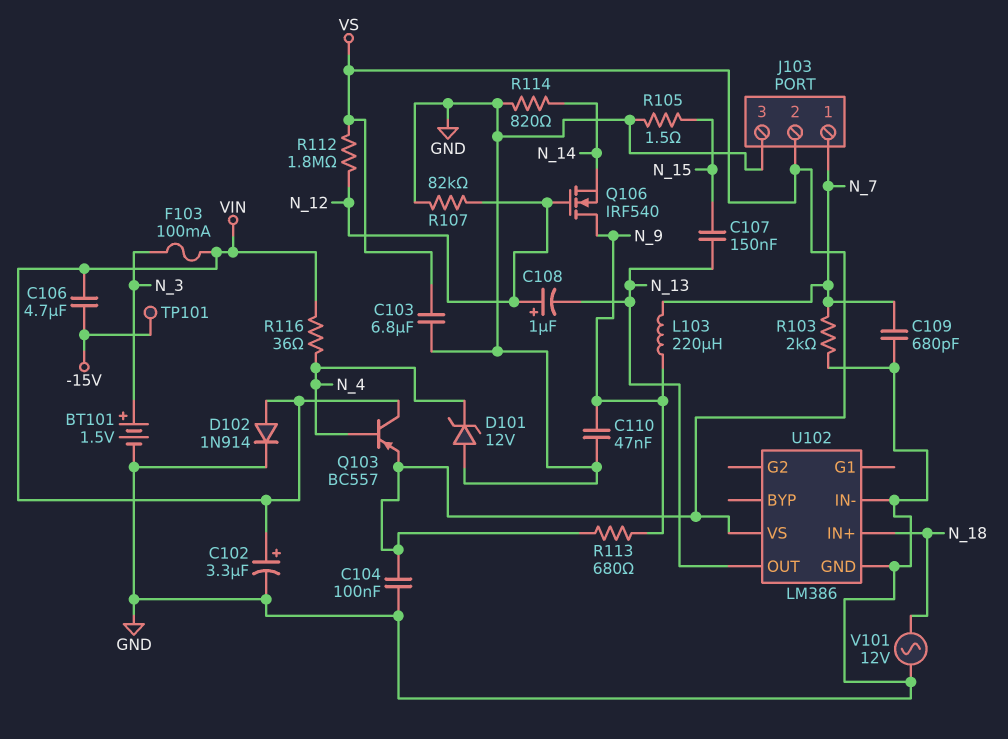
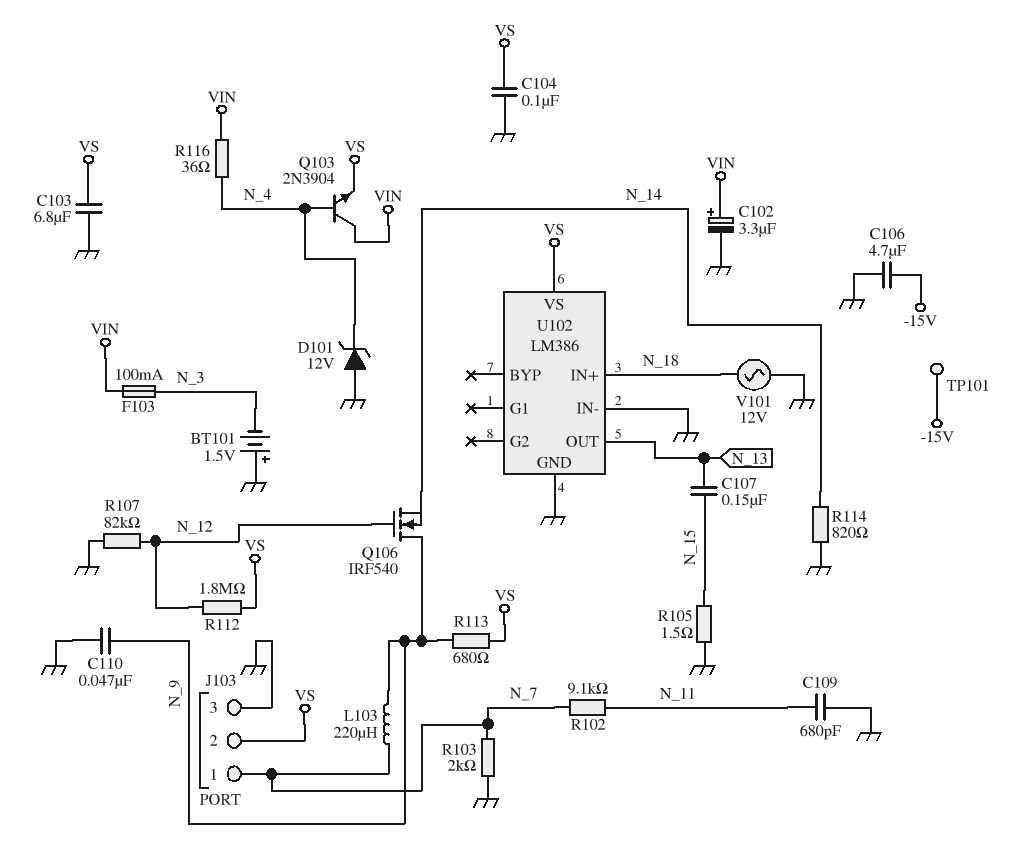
BT101: 1.5V (plus N_3, minus GND) -> 1.5V (plus GND, minus N_3)
C106: 4.7uF (-15V, VIN) -> 4.7uF (-15V, GND)
C108: 1uF (plus N_12, minus N_13) -> none
C109: 680pF (GND, N_7) -> 680pF (GND, N_11)
D102: diode 1N914 (A VIN, K GND) -> none
Q103: PNP BC557 (B N_4, C VIN, E VS) -> NPN 2N3904 (B N_4, C VIN, E VS)
R102: none -> 9.1k (N_7, N_11)

